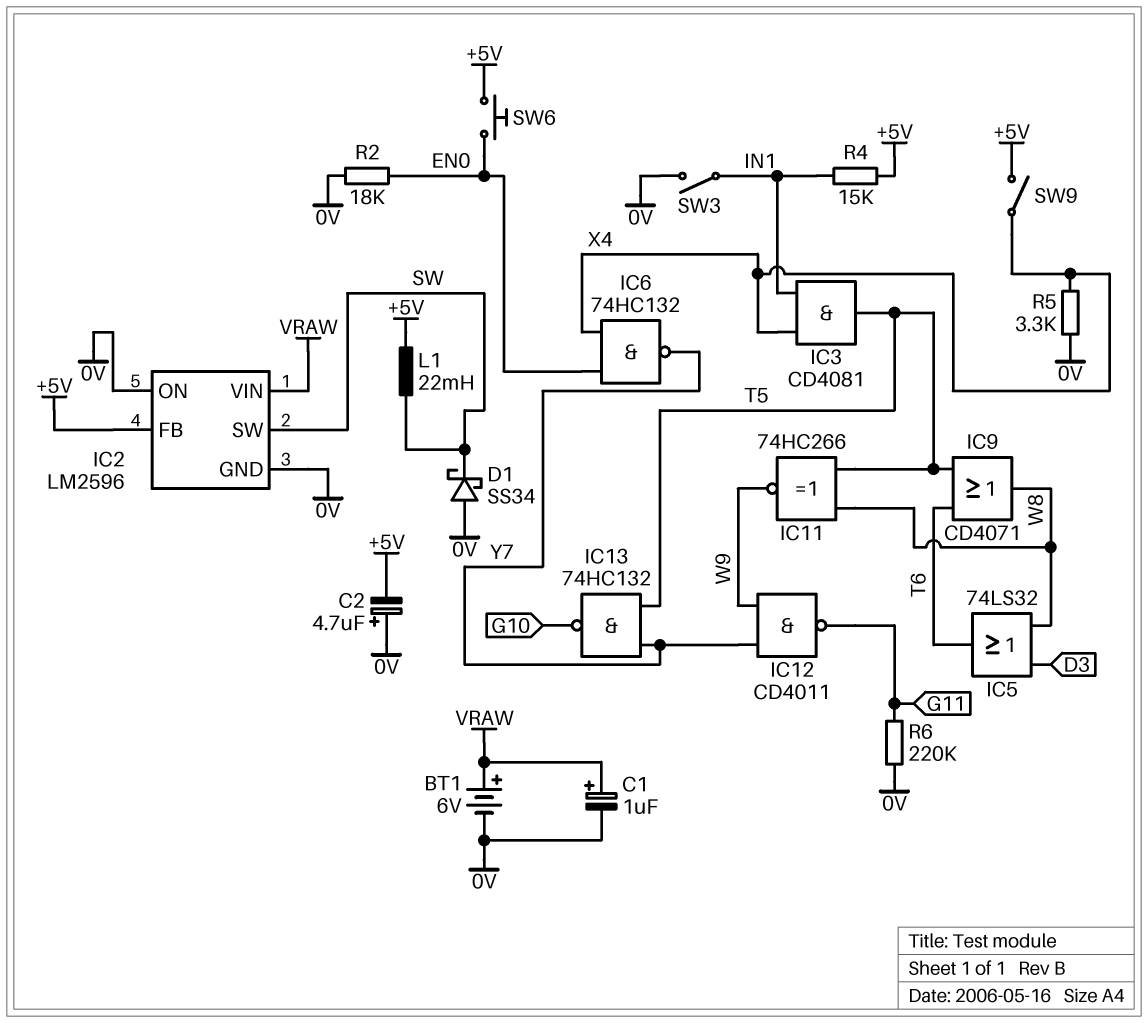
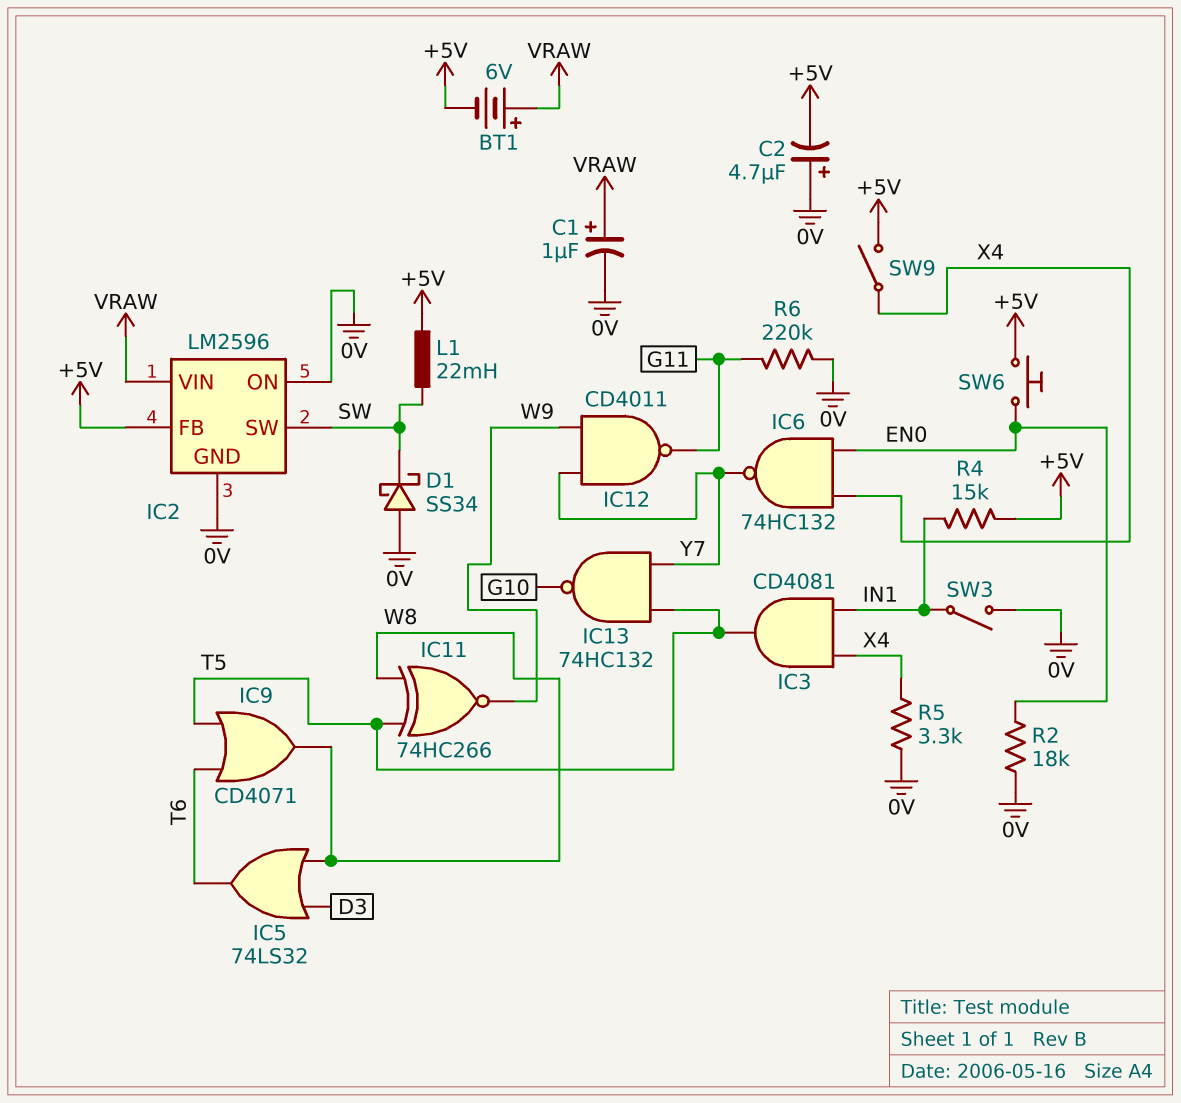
BT1: 6V (plus VRAW, minus 0V) -> 6V (plus VRAW, minus +5V)

